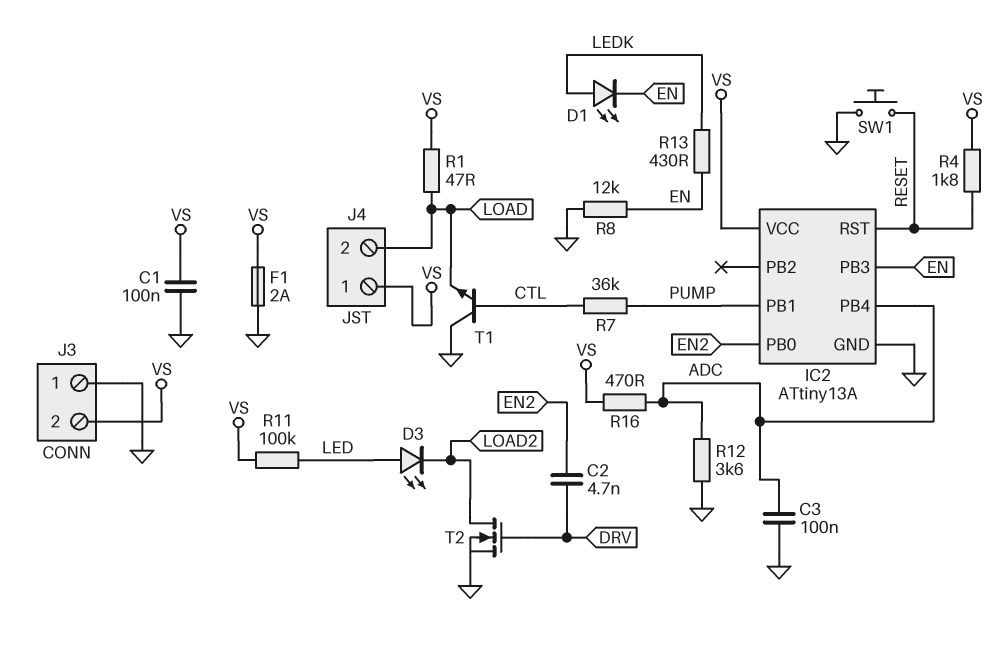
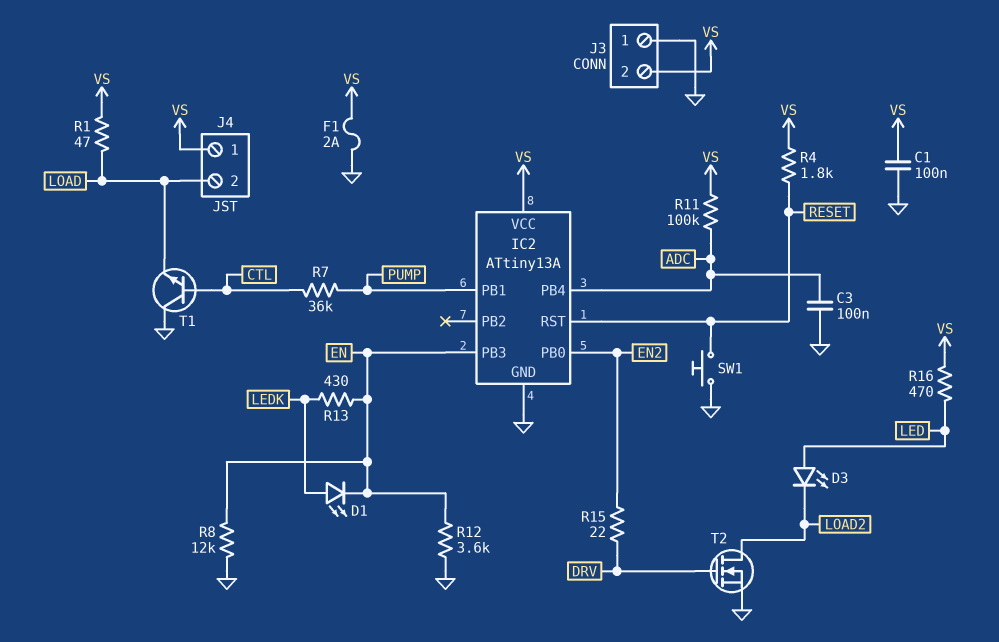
C2: 4.7nF (DRV, EN2) -> none
R11: 100k (LED, VS) -> 100k (ADC, VS)
R12: 3.6k (ADC, GND) -> 3.6k (EN, GND)
R15: none -> 22 (DRV, EN2)
R16: 470 (ADC, VS) -> 470 (LED, VS)

